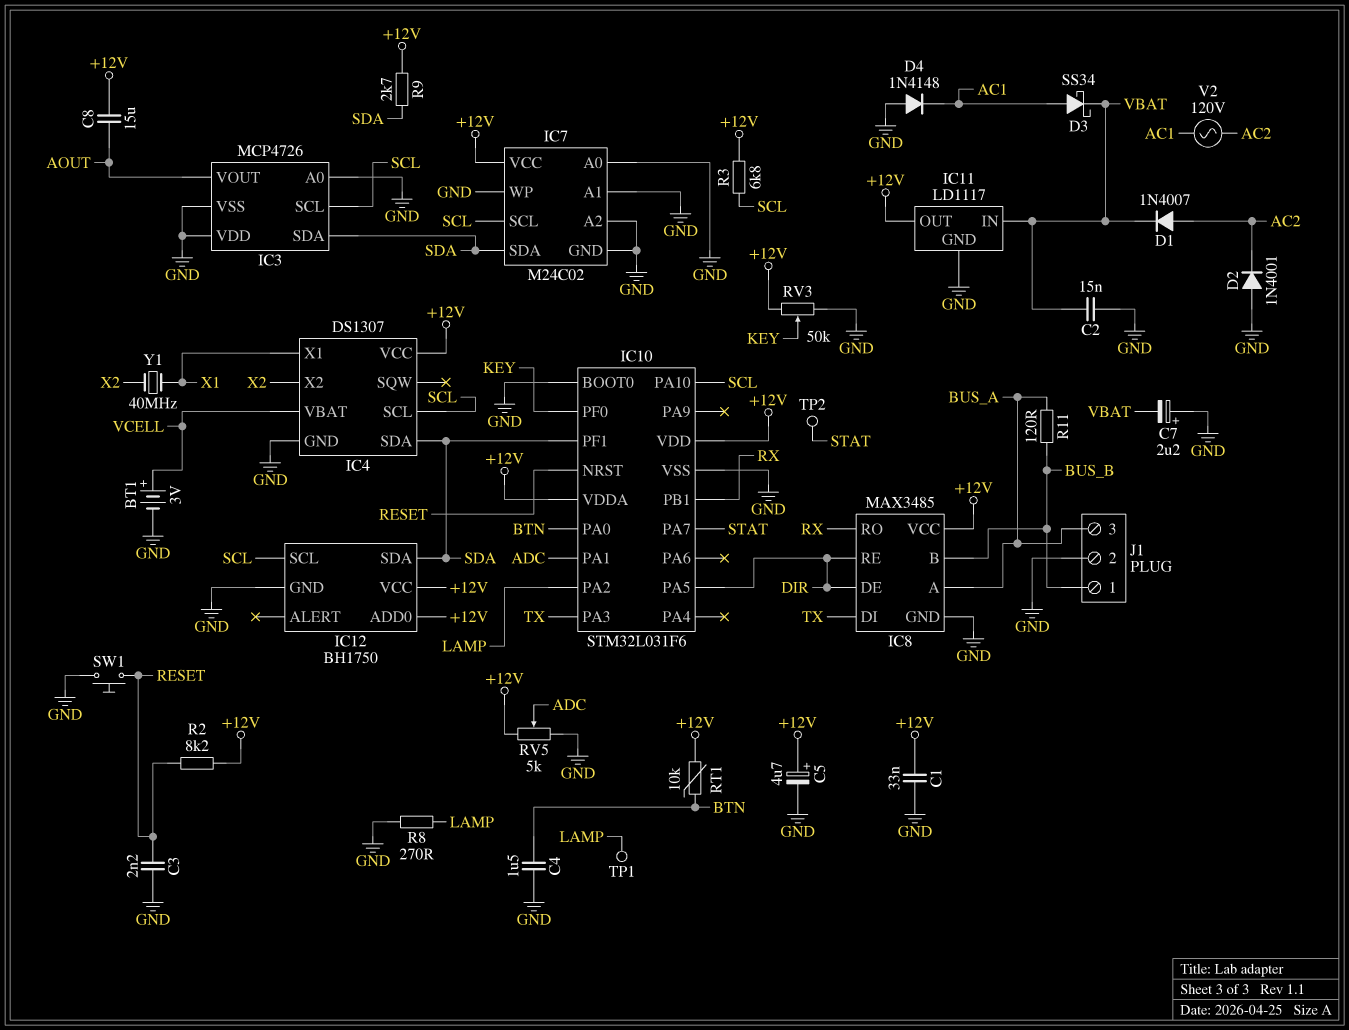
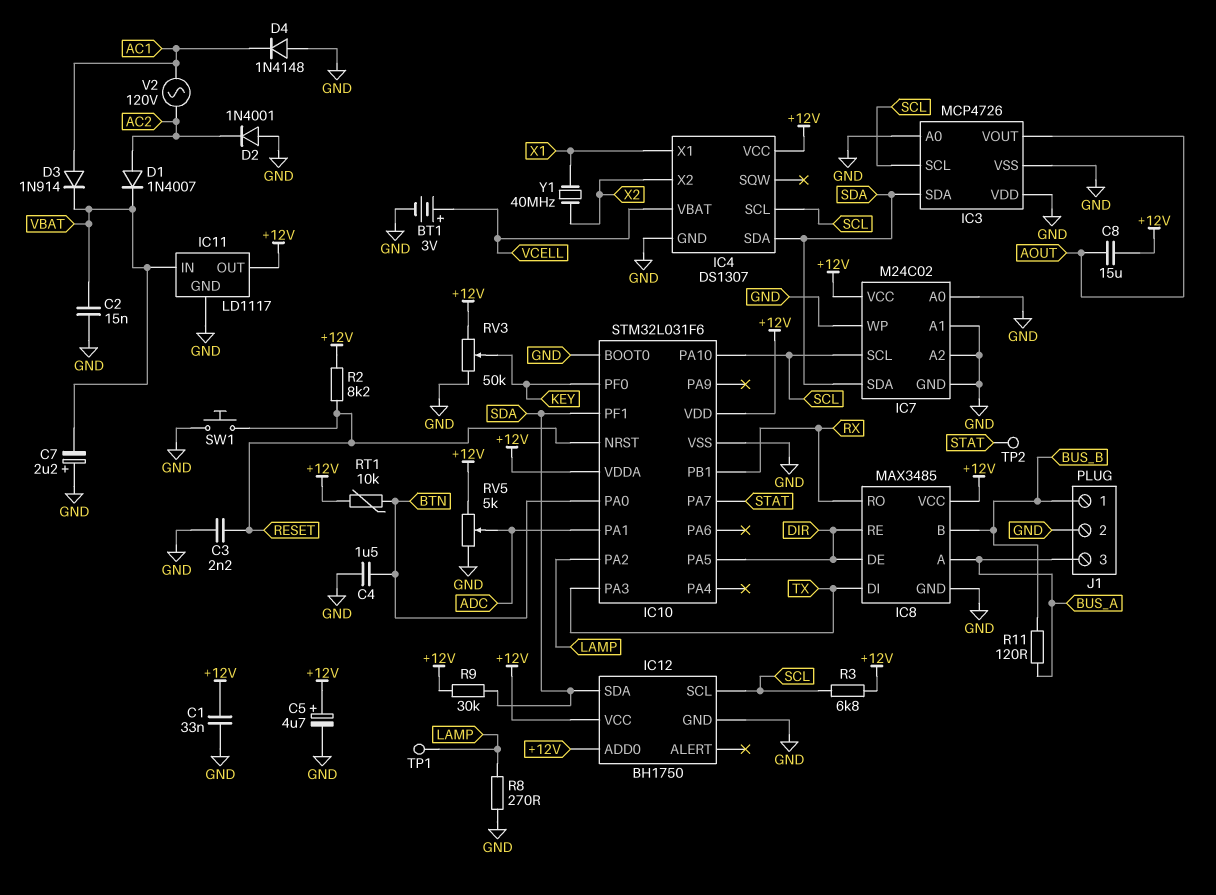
D3: schottky SS34 (A AC1, K VBAT) -> diode 1N914 (A AC1, K VBAT)
R9: 2.7k (+12V, SDA) -> 30k (+12V, SDA)

